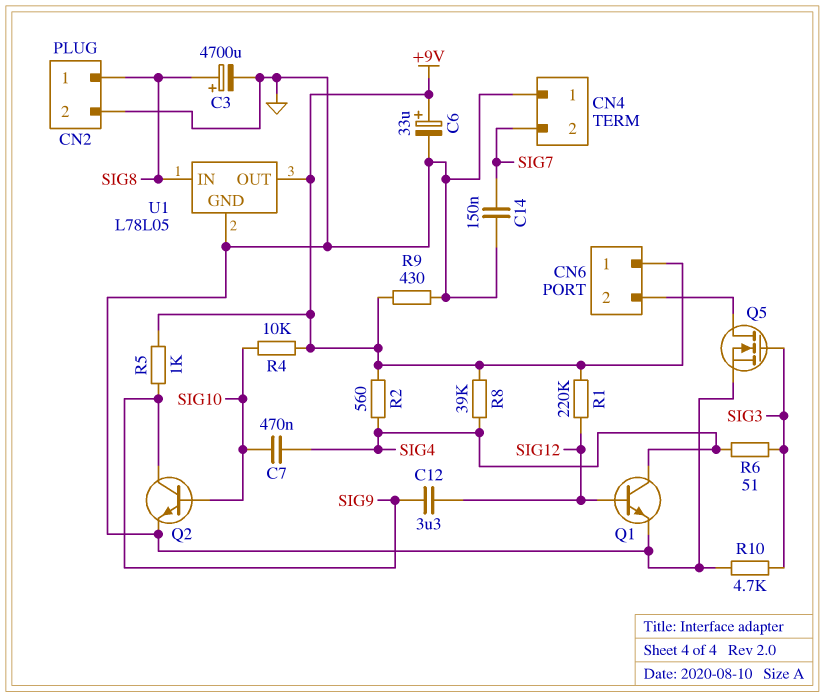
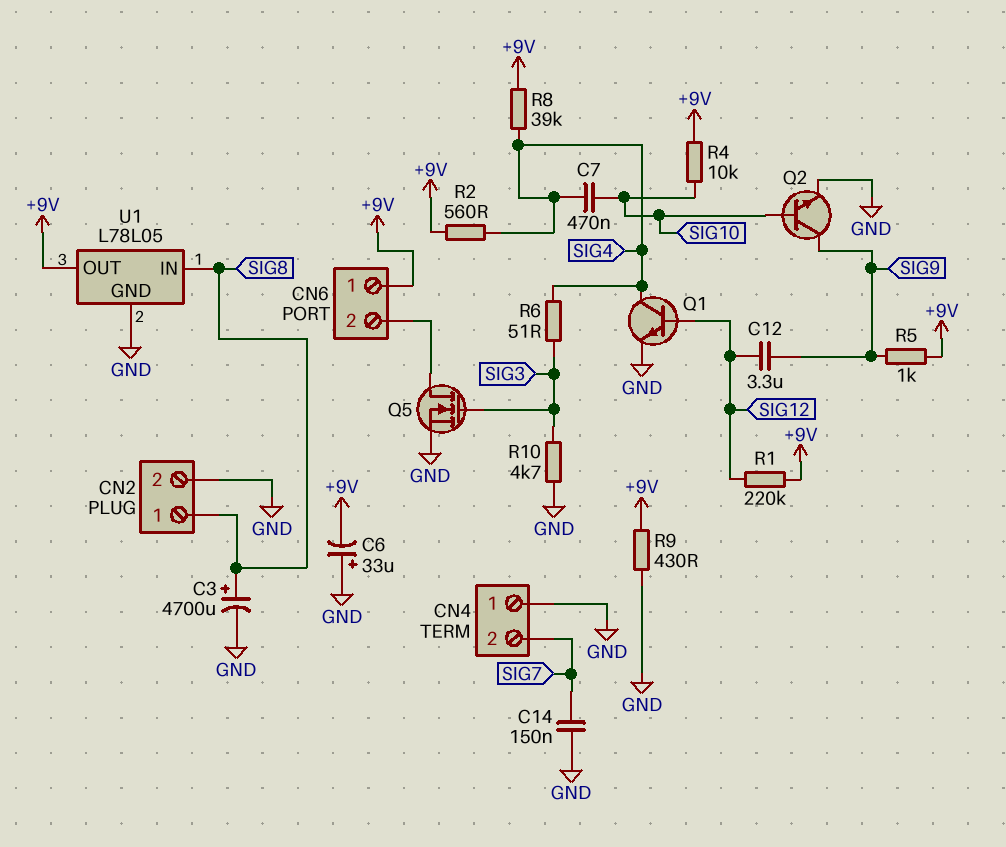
C6: 33uF (plus +9V, minus GND) -> 33uF (plus GND, minus +9V)

